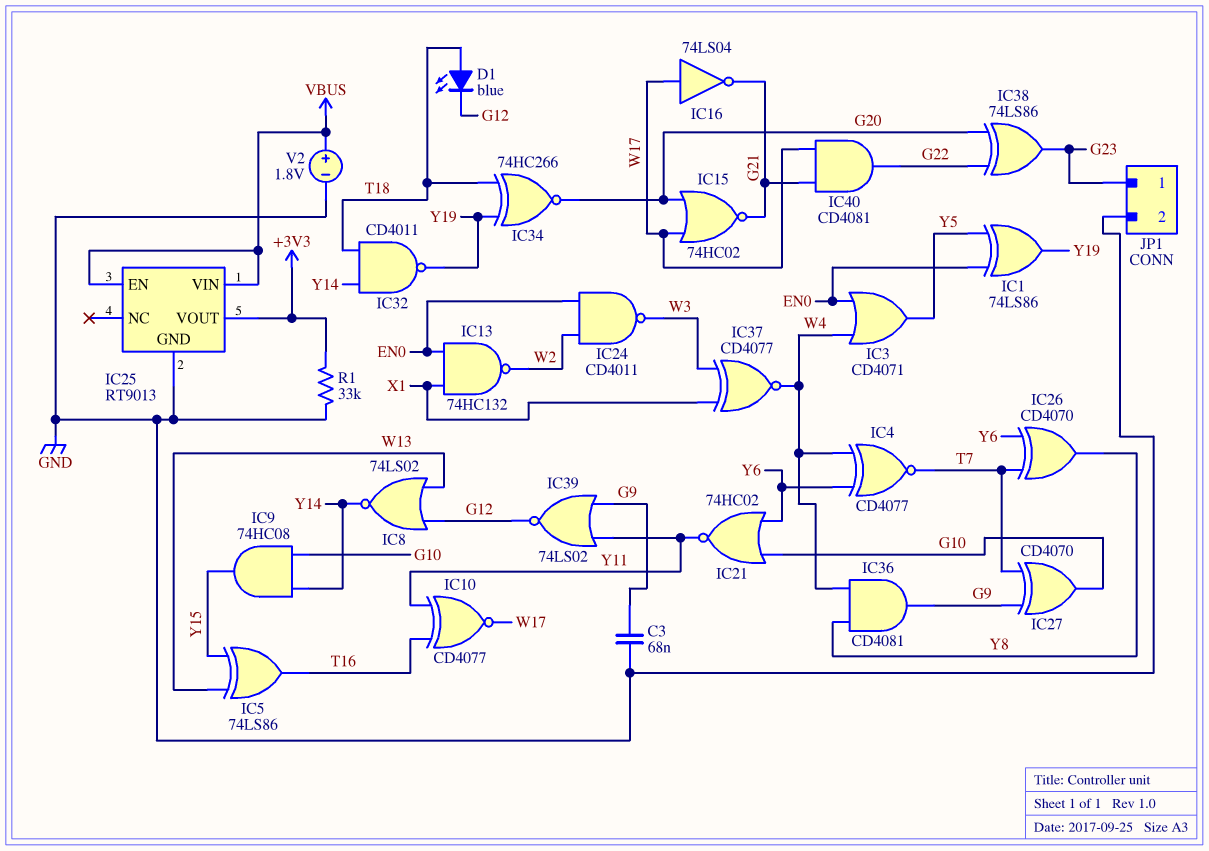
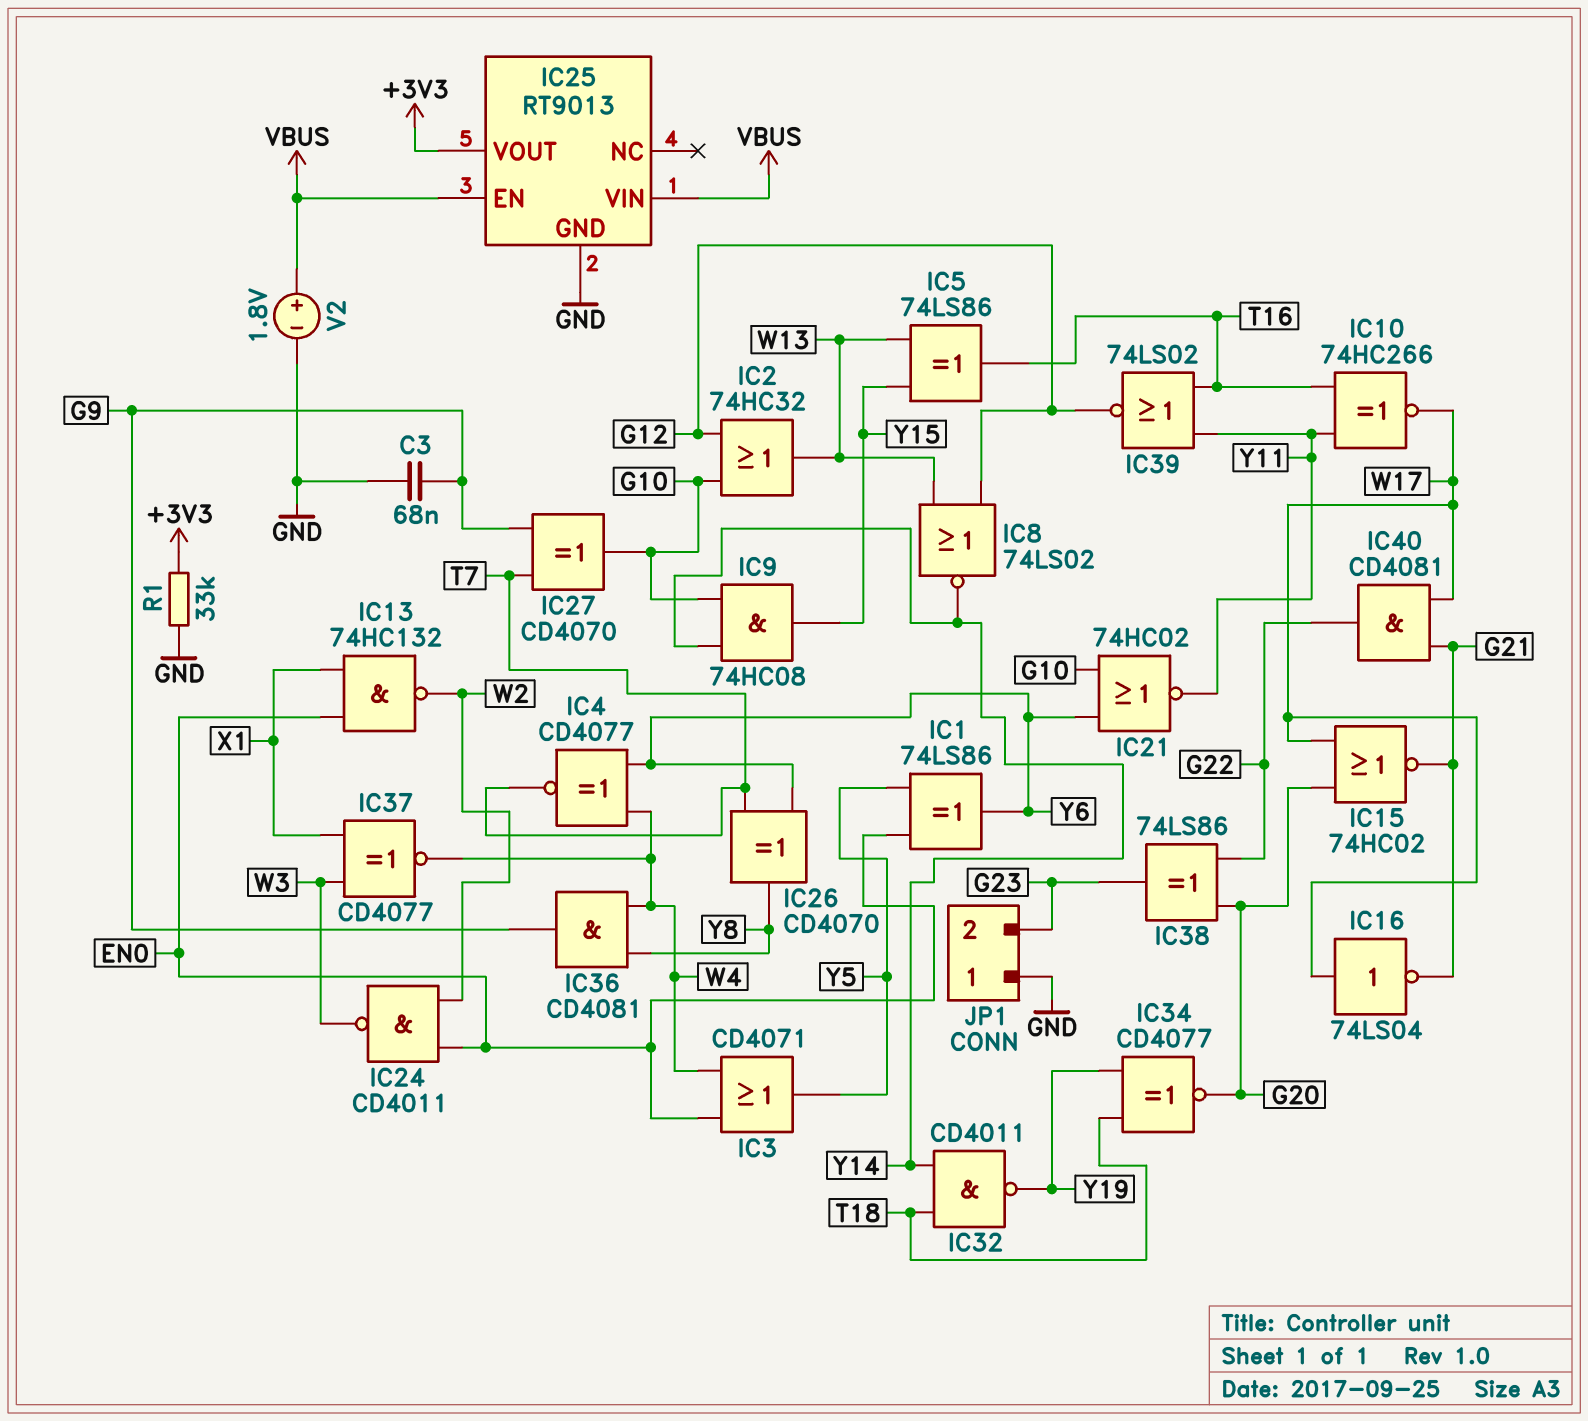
D1: LED blue (A T18, K G12) -> none
IC1: XOR 74LS86 (in EN0, in Y5, out Y19) -> XOR 74LS86 (in EN0, in Y5, out Y6)
IC2: none -> OR 74HC32 (in G10, in G12, out W13)
IC10: XNOR CD4077 (in T16, in Y11, out W17) -> XNOR 74HC266 (in T16, in Y11, out W17)
IC34: XNOR 74HC266 (in T18, in Y19, out G20) -> XNOR CD4077 (in T18, in Y19, out G20)
IC39: NOR 74LS02 (in G9, in Y11, out G12) -> NOR 74LS02 (in T16, in Y11, out G12)
JP1 pin 1: G23 -> GND
JP1 pin 2: GND -> G23

